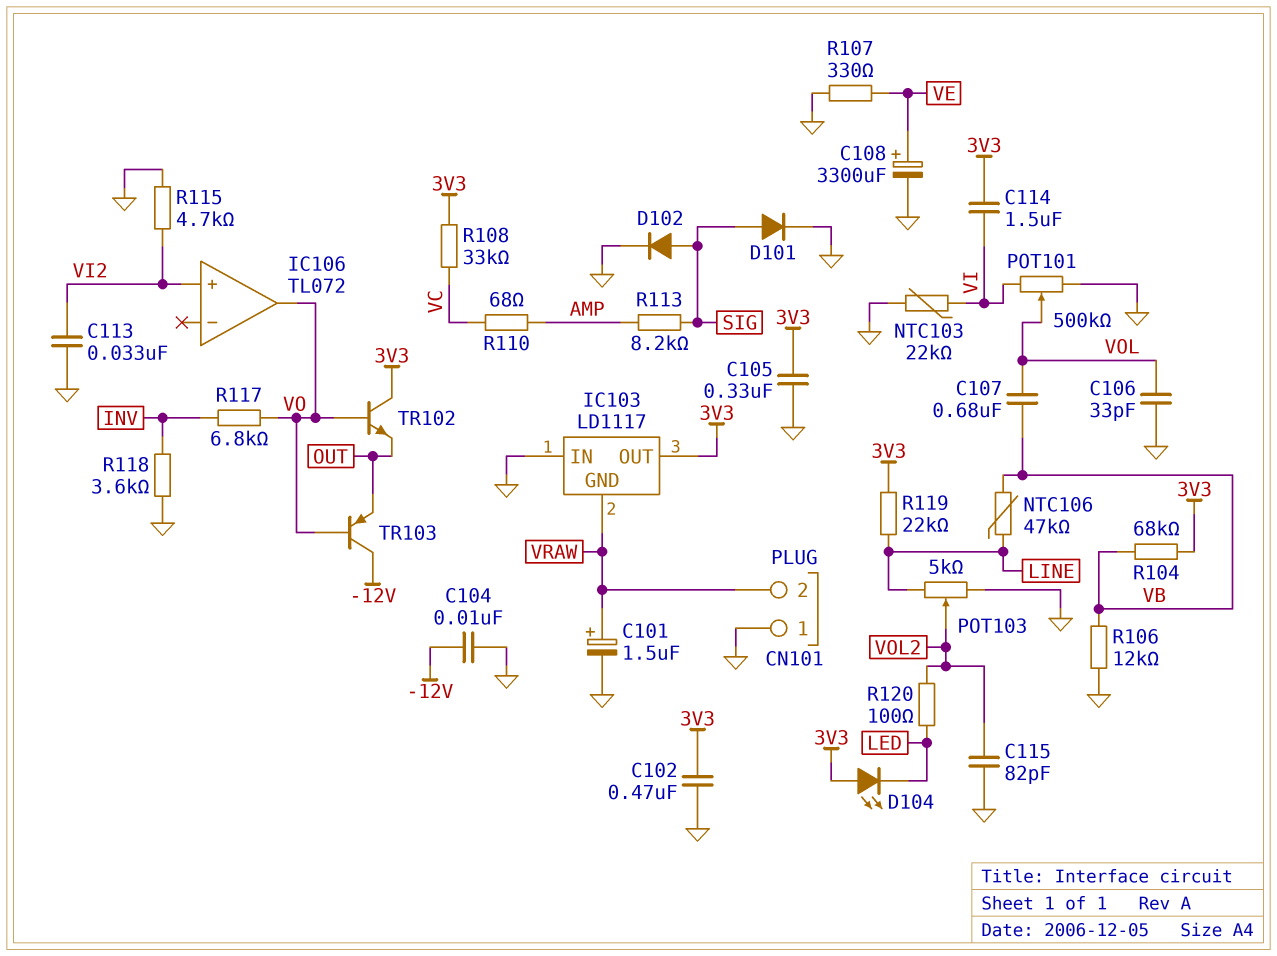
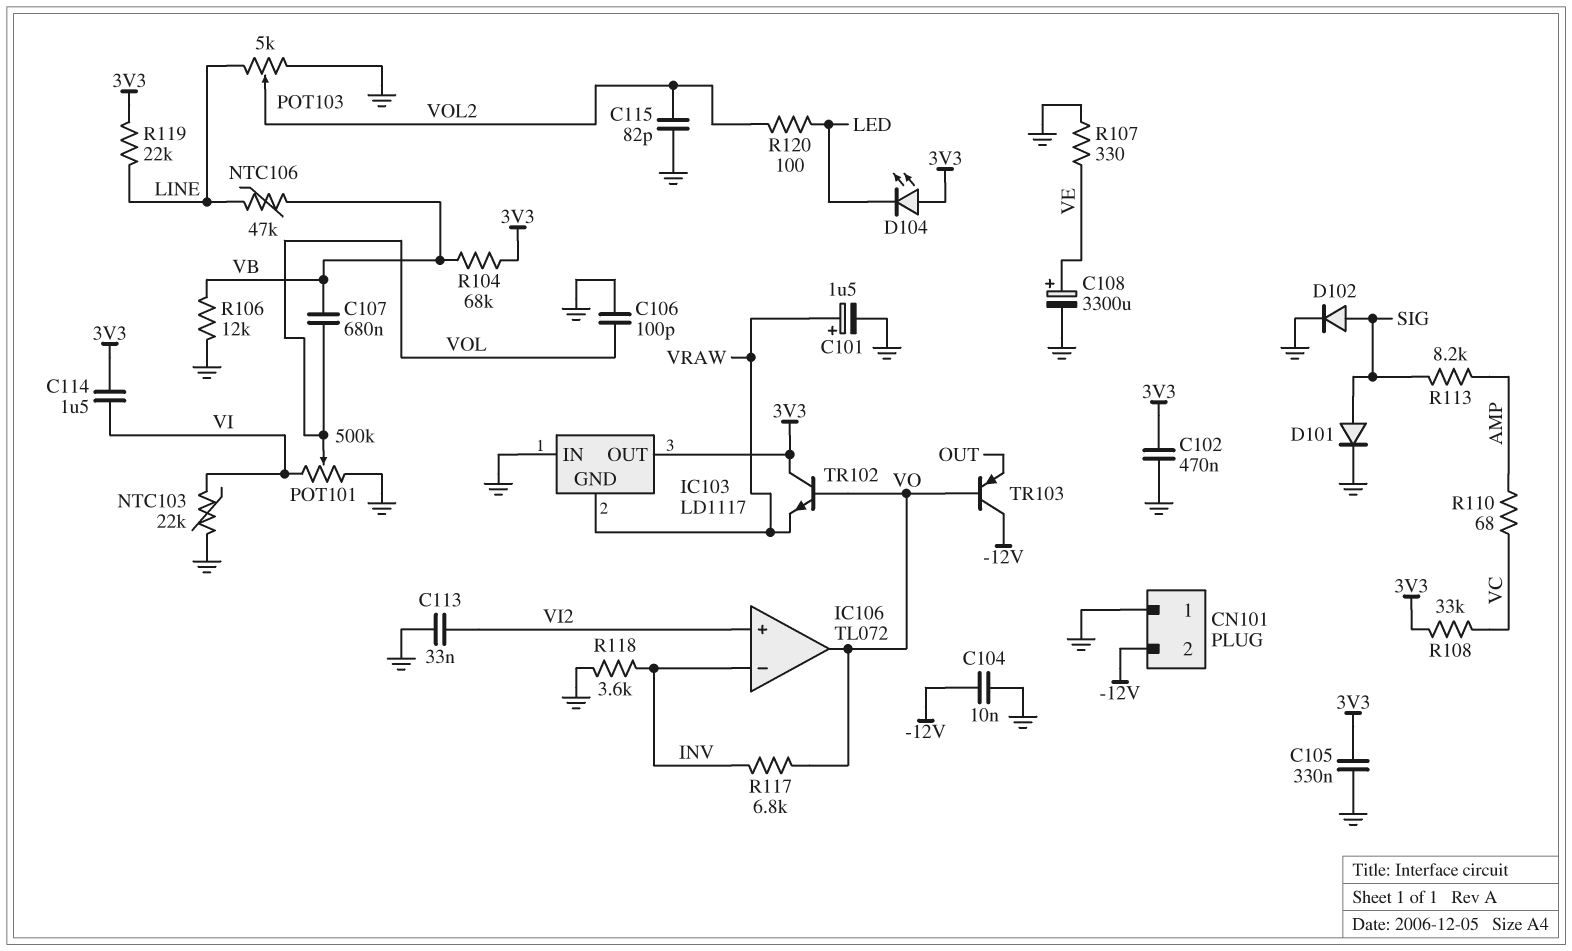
C106: 33pF (GND, VOL) -> 100pF (GND, VOL)
CN101 pin 2: VRAW -> -12V
IC106 pin in-: none -> INV
R115: 4.7k (GND, VI2) -> none
TR102: NPN (B VO, C 3V3, E OUT) -> NPN (B VO, C 3V3, E VRAW)

